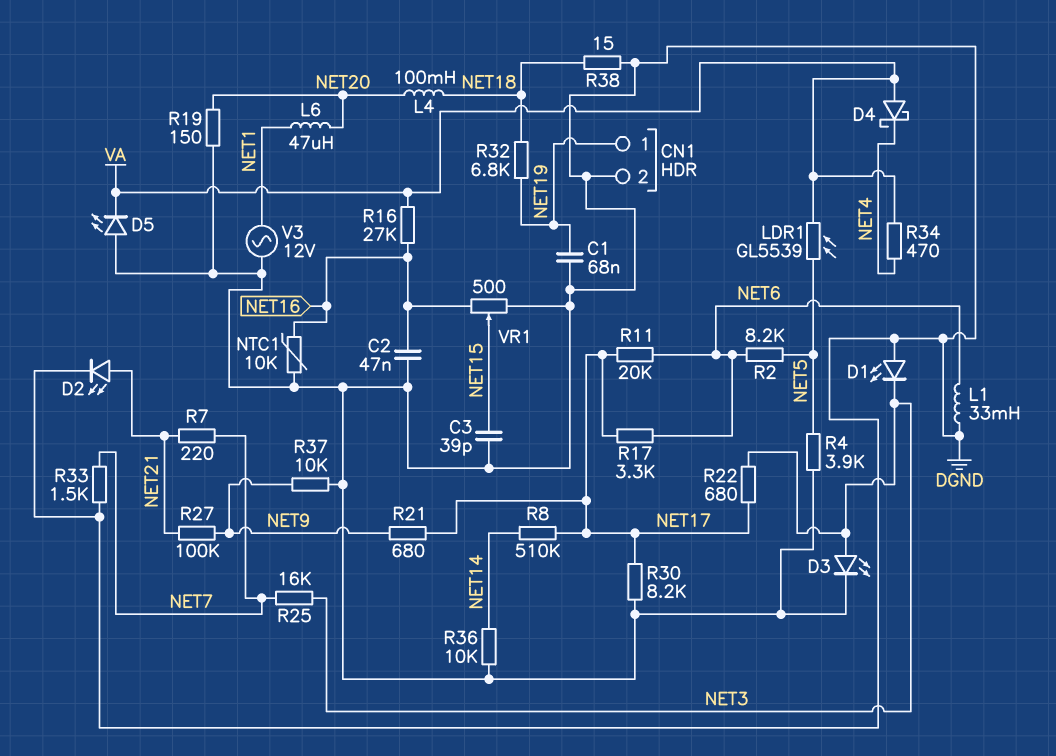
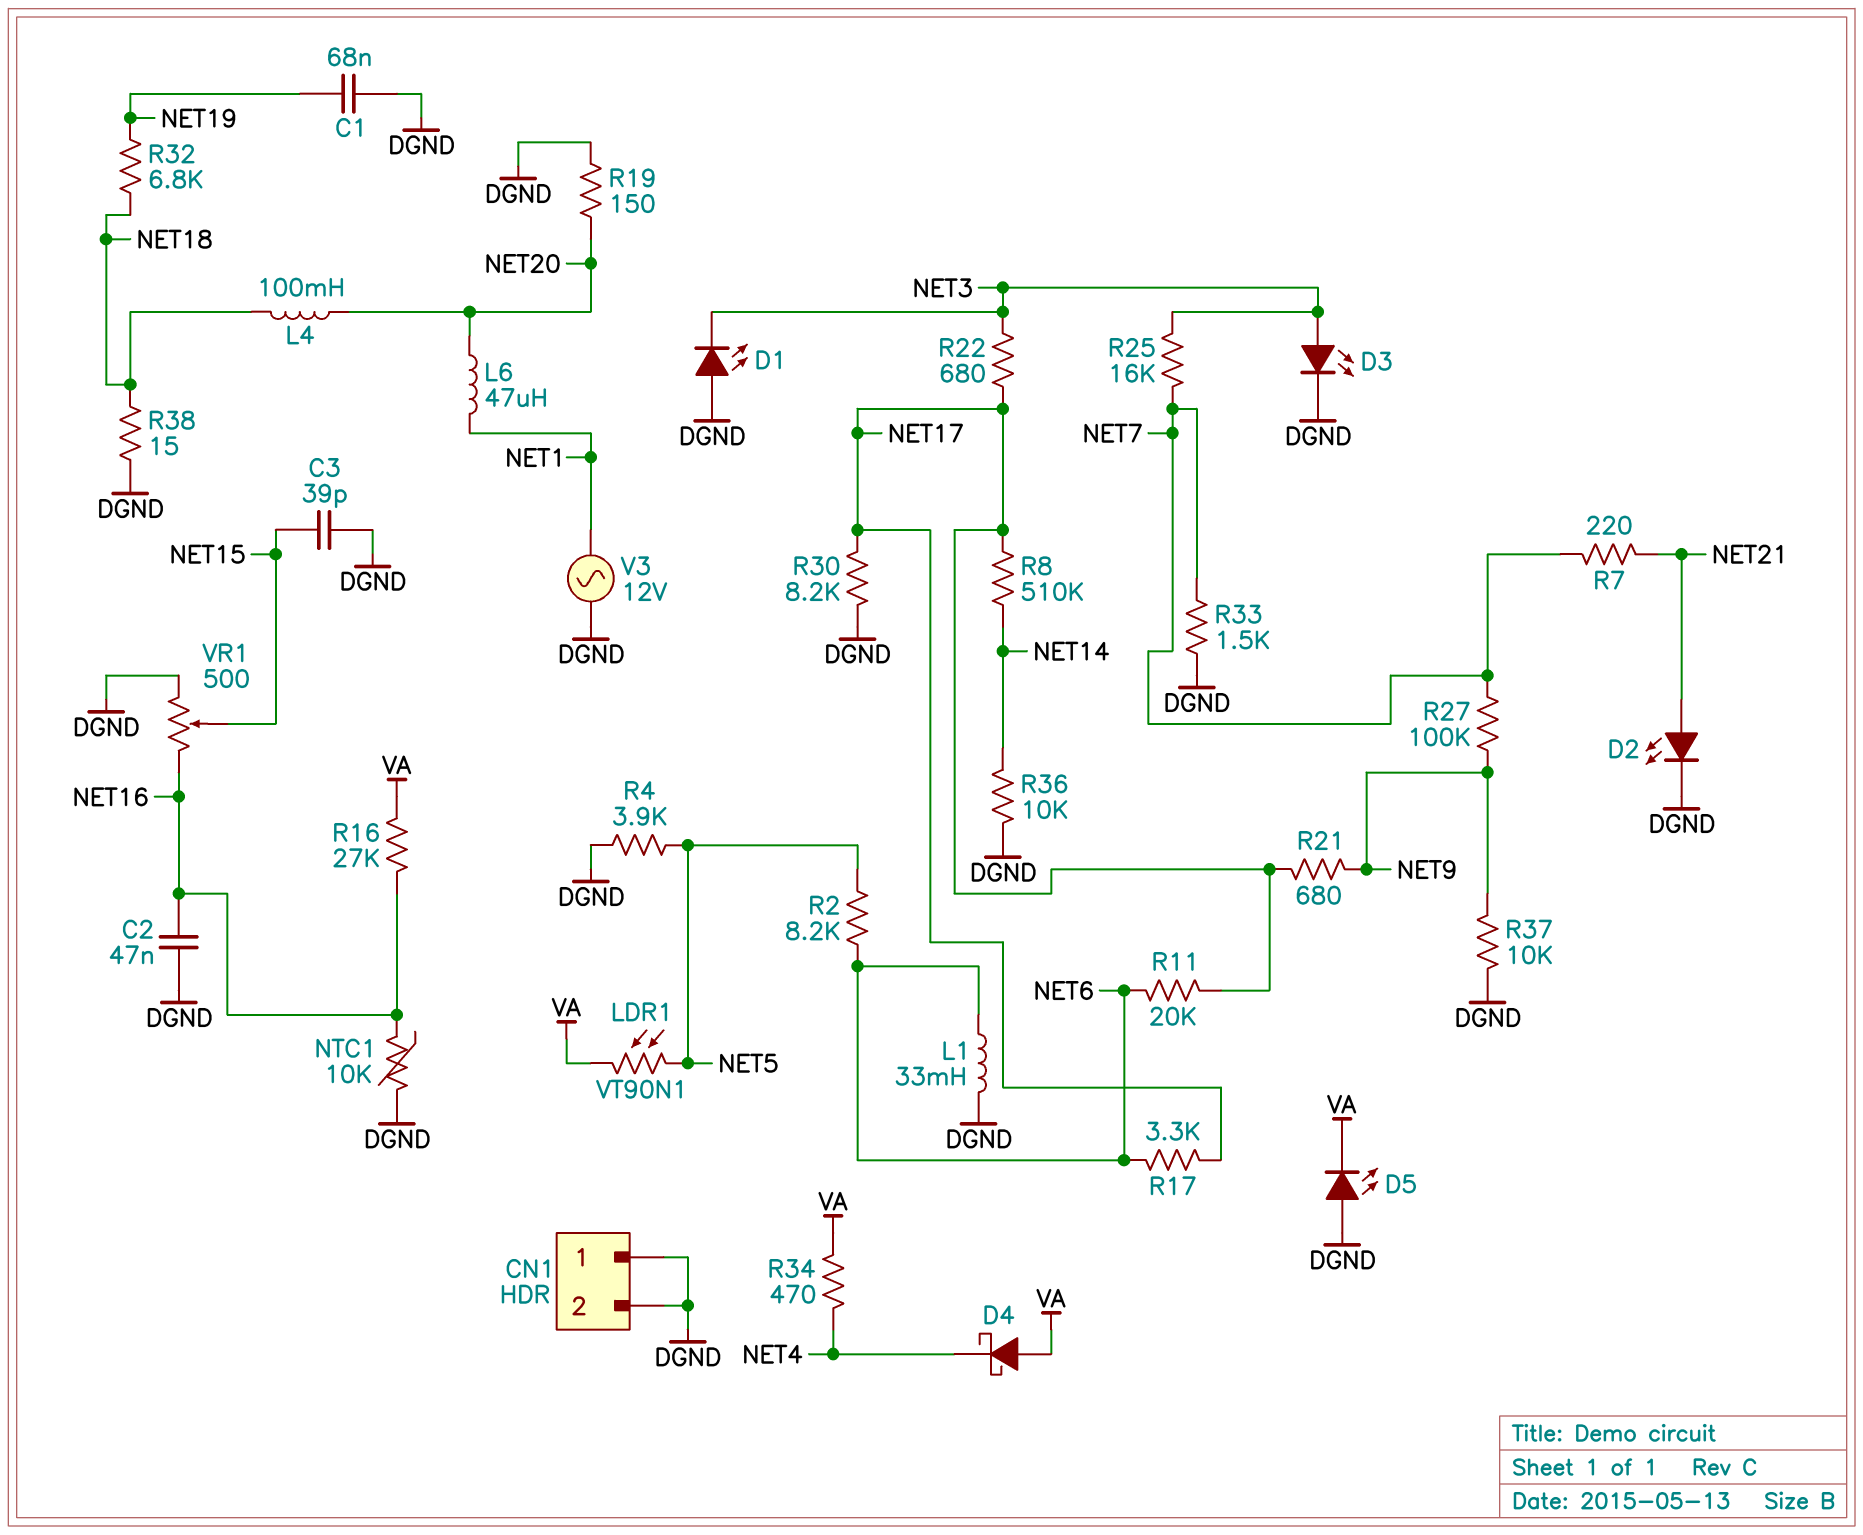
CN1 pin 1: NET19 -> DGND
LDR1: GL5539 (NET5, VA) -> VT90N1 (NET5, VA)
R27: 100k (NET9, NET21) -> 100k (NET7, NET9)

